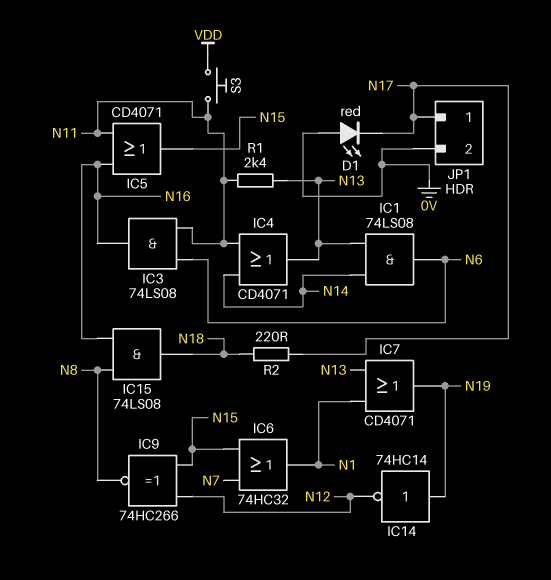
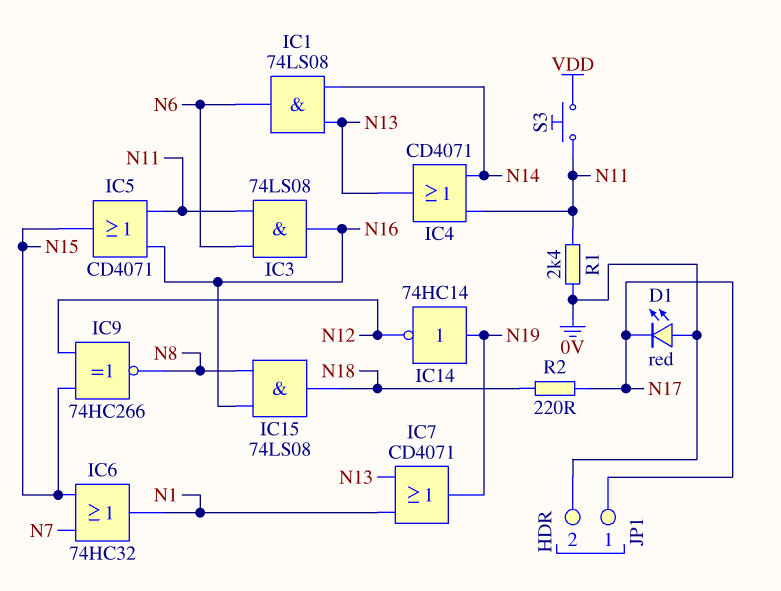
R1: 2.4k (N11, N13) -> 2.4k (0V, N11)

